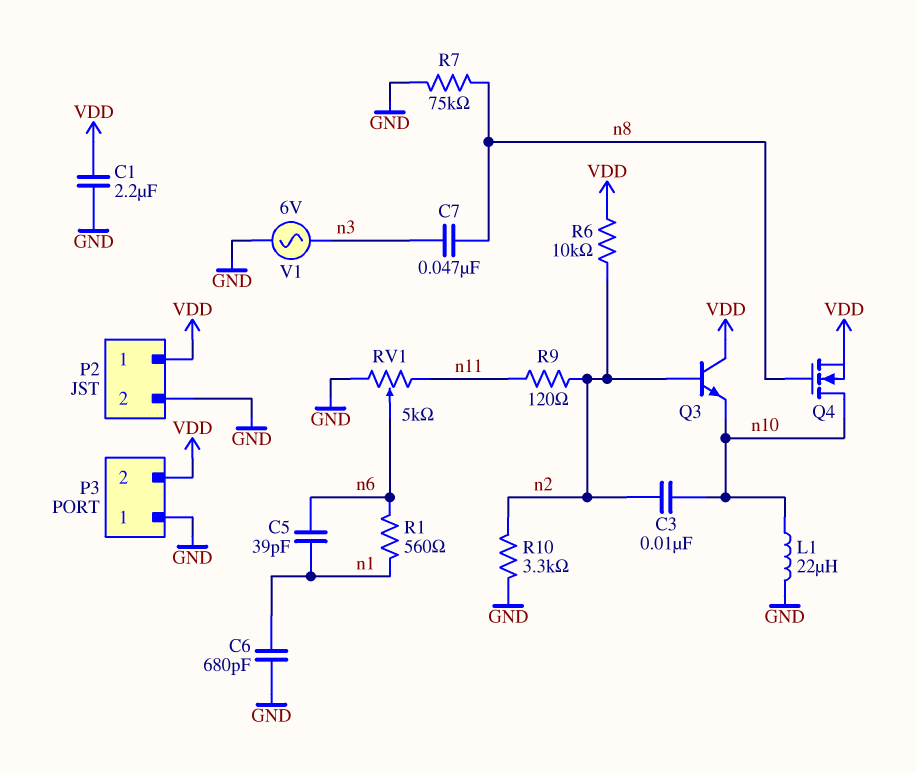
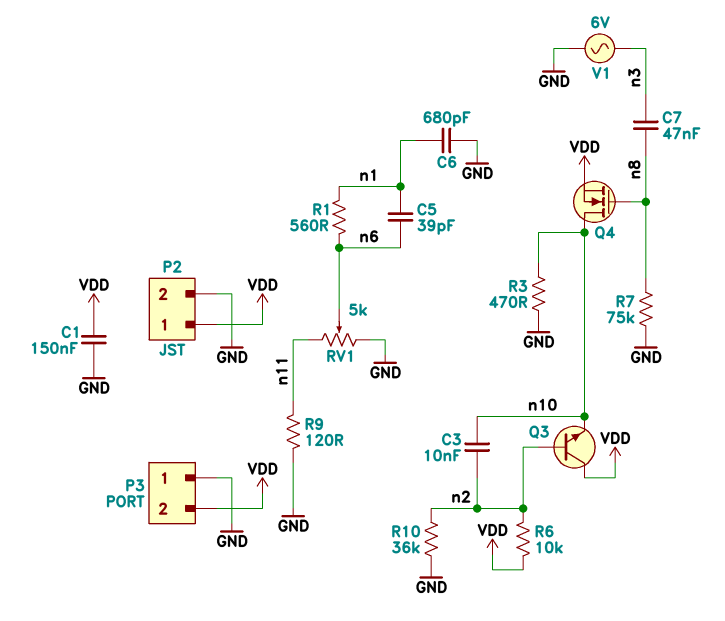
C1: 2.2uF (GND, VDD) -> 150nF (GND, VDD)
L1: 22uH (GND, n10) -> none
R3: none -> 470 (GND, n10)
R9: 120 (n2, n11) -> 120 (GND, n11)
R10: 3.3k (GND, n2) -> 36k (GND, n2)

